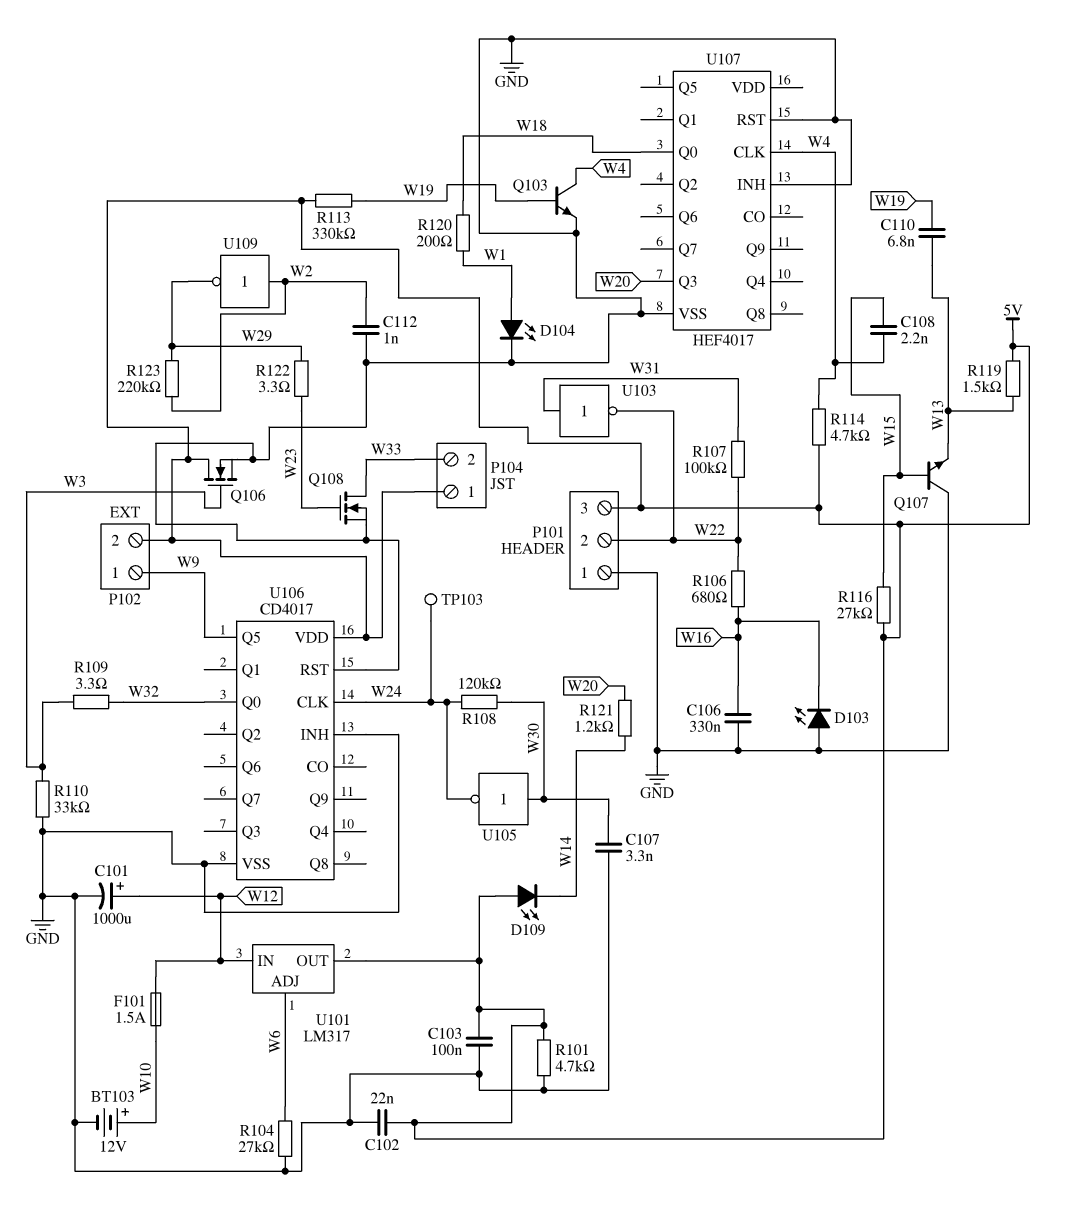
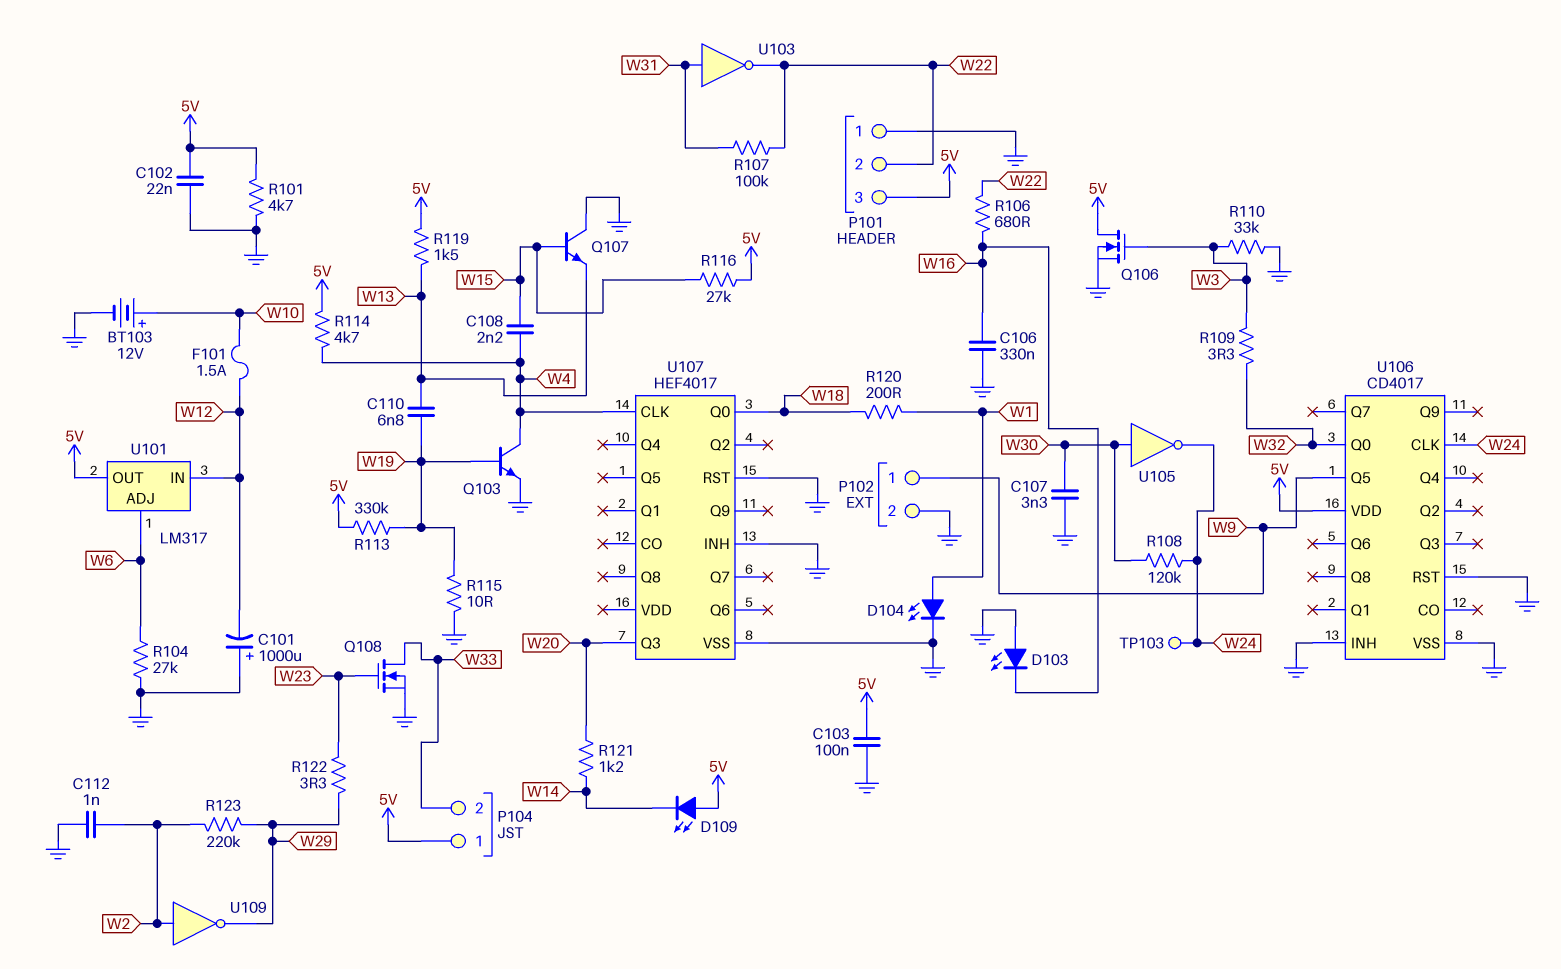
C101: 1000uF (plus W12, minus GND) -> 1000uF (plus GND, minus W12)
P102 pin 2: 5V -> GND
R115: none -> 10 (GND, W19)

